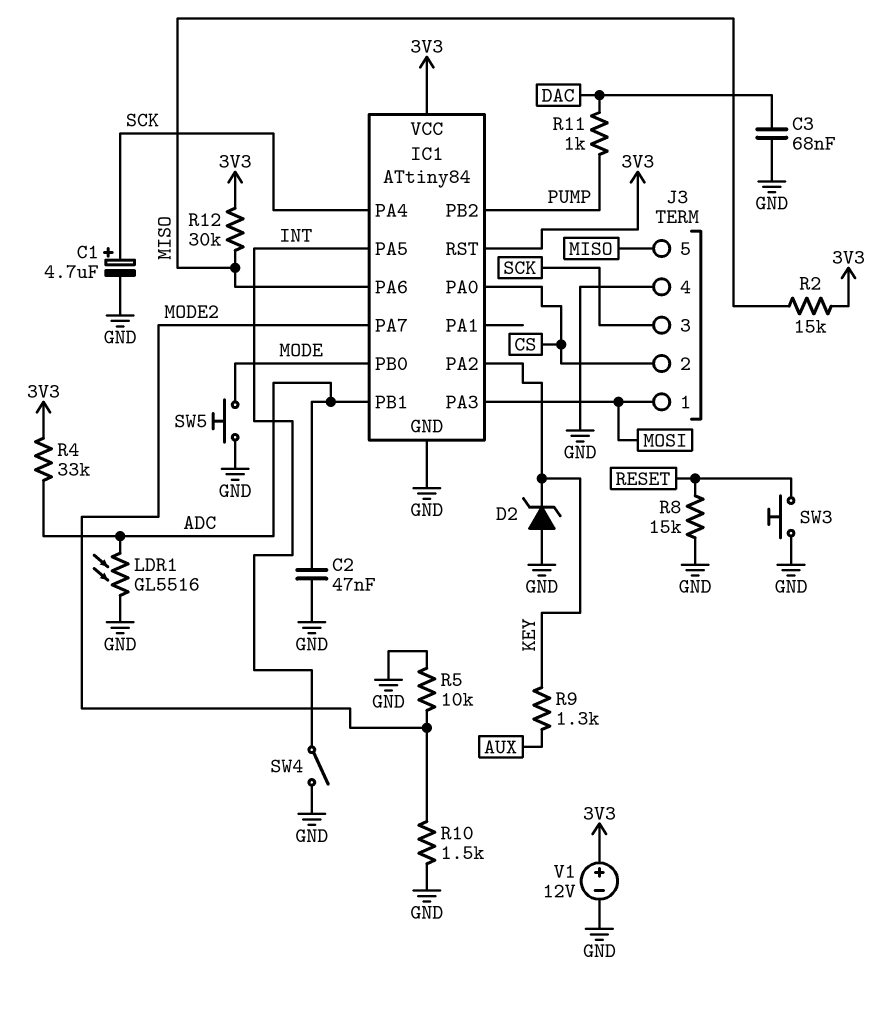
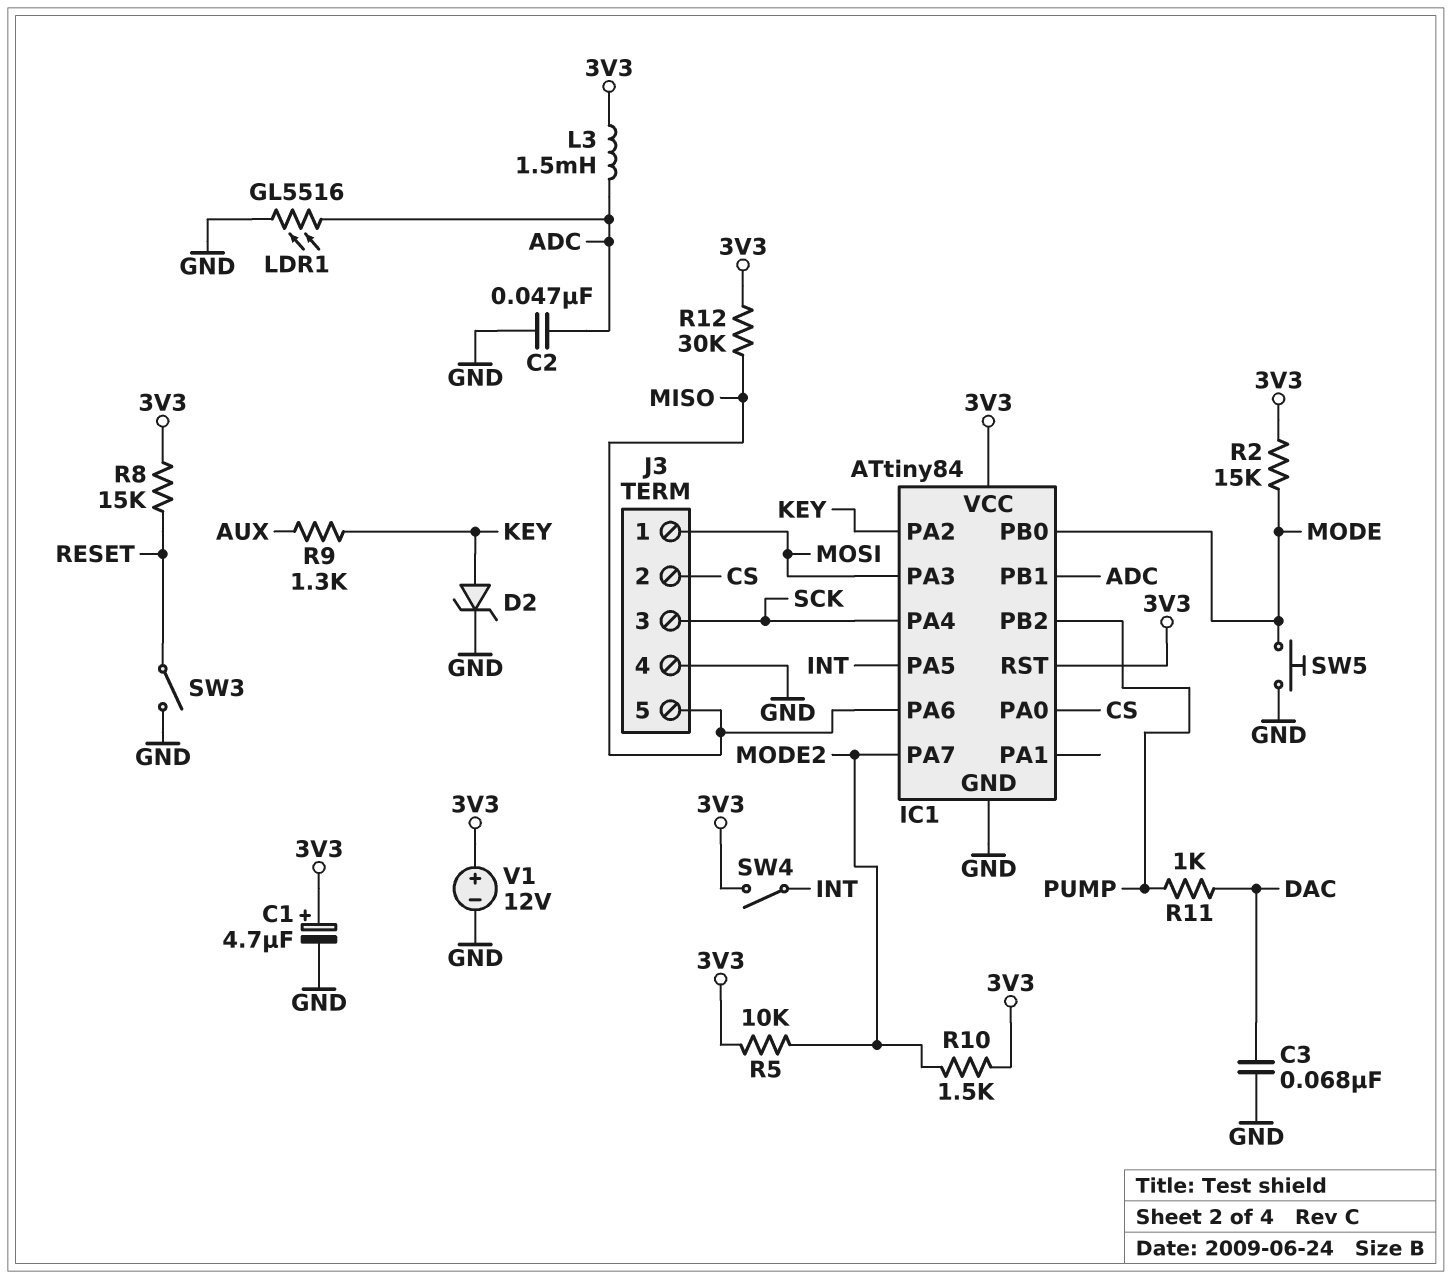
C1: 4.7uF (plus SCK, minus GND) -> 4.7uF (plus 3V3, minus GND)
D2: zener (A GND, K KEY) -> zener (A KEY, K GND)
L3: none -> 1.5mH (3V3, ADC)
R2: 15k (3V3, MISO) -> 15k (3V3, MODE)
R4: 33k (3V3, ADC) -> none
R5: 10k (GND, MODE2) -> 10k (3V3, MODE2)
R8: 15k (GND, RESET) -> 15k (3V3, RESET)
R10: 1.5k (GND, MODE2) -> 1.5k (3V3, MODE2)
SW3: button (GND, RESET) -> switch (GND, RESET)
SW4: switch (GND, INT) -> switch (3V3, INT)

